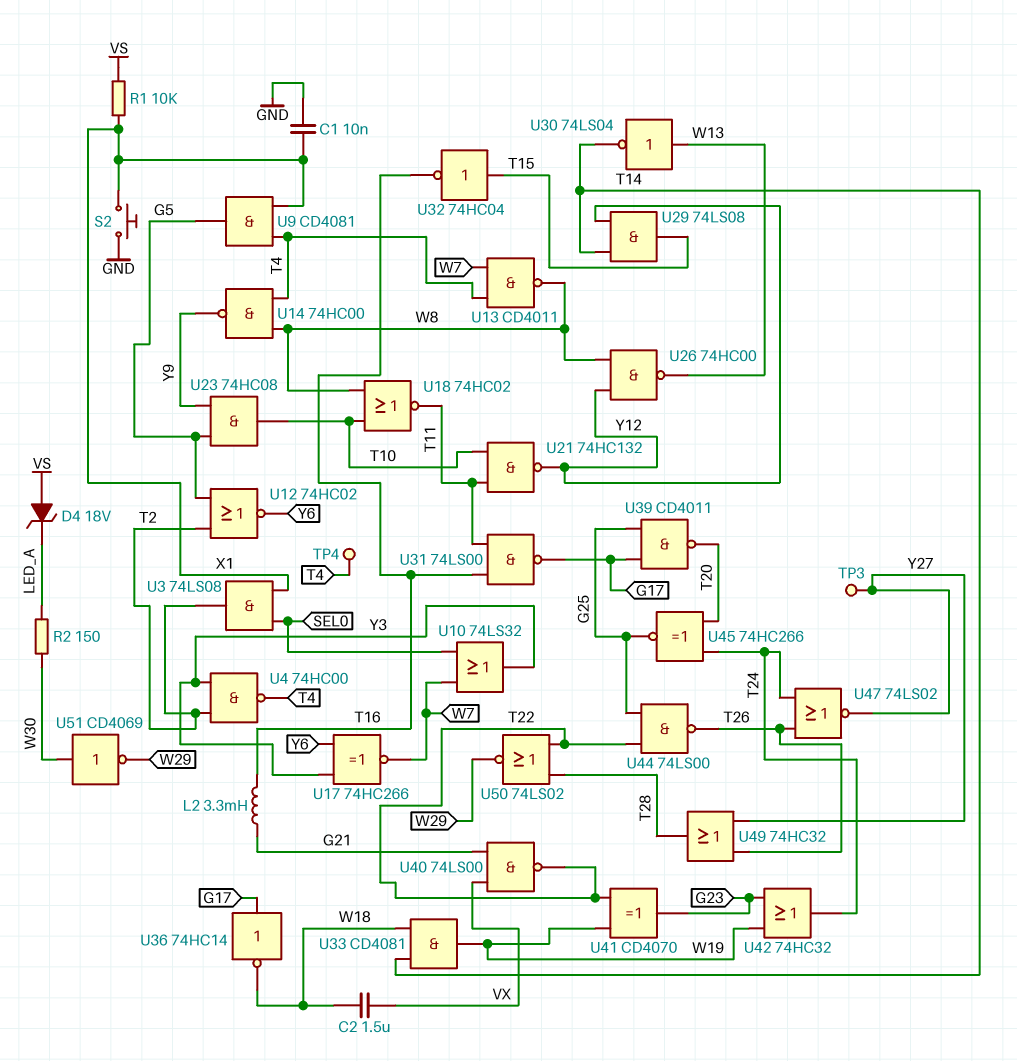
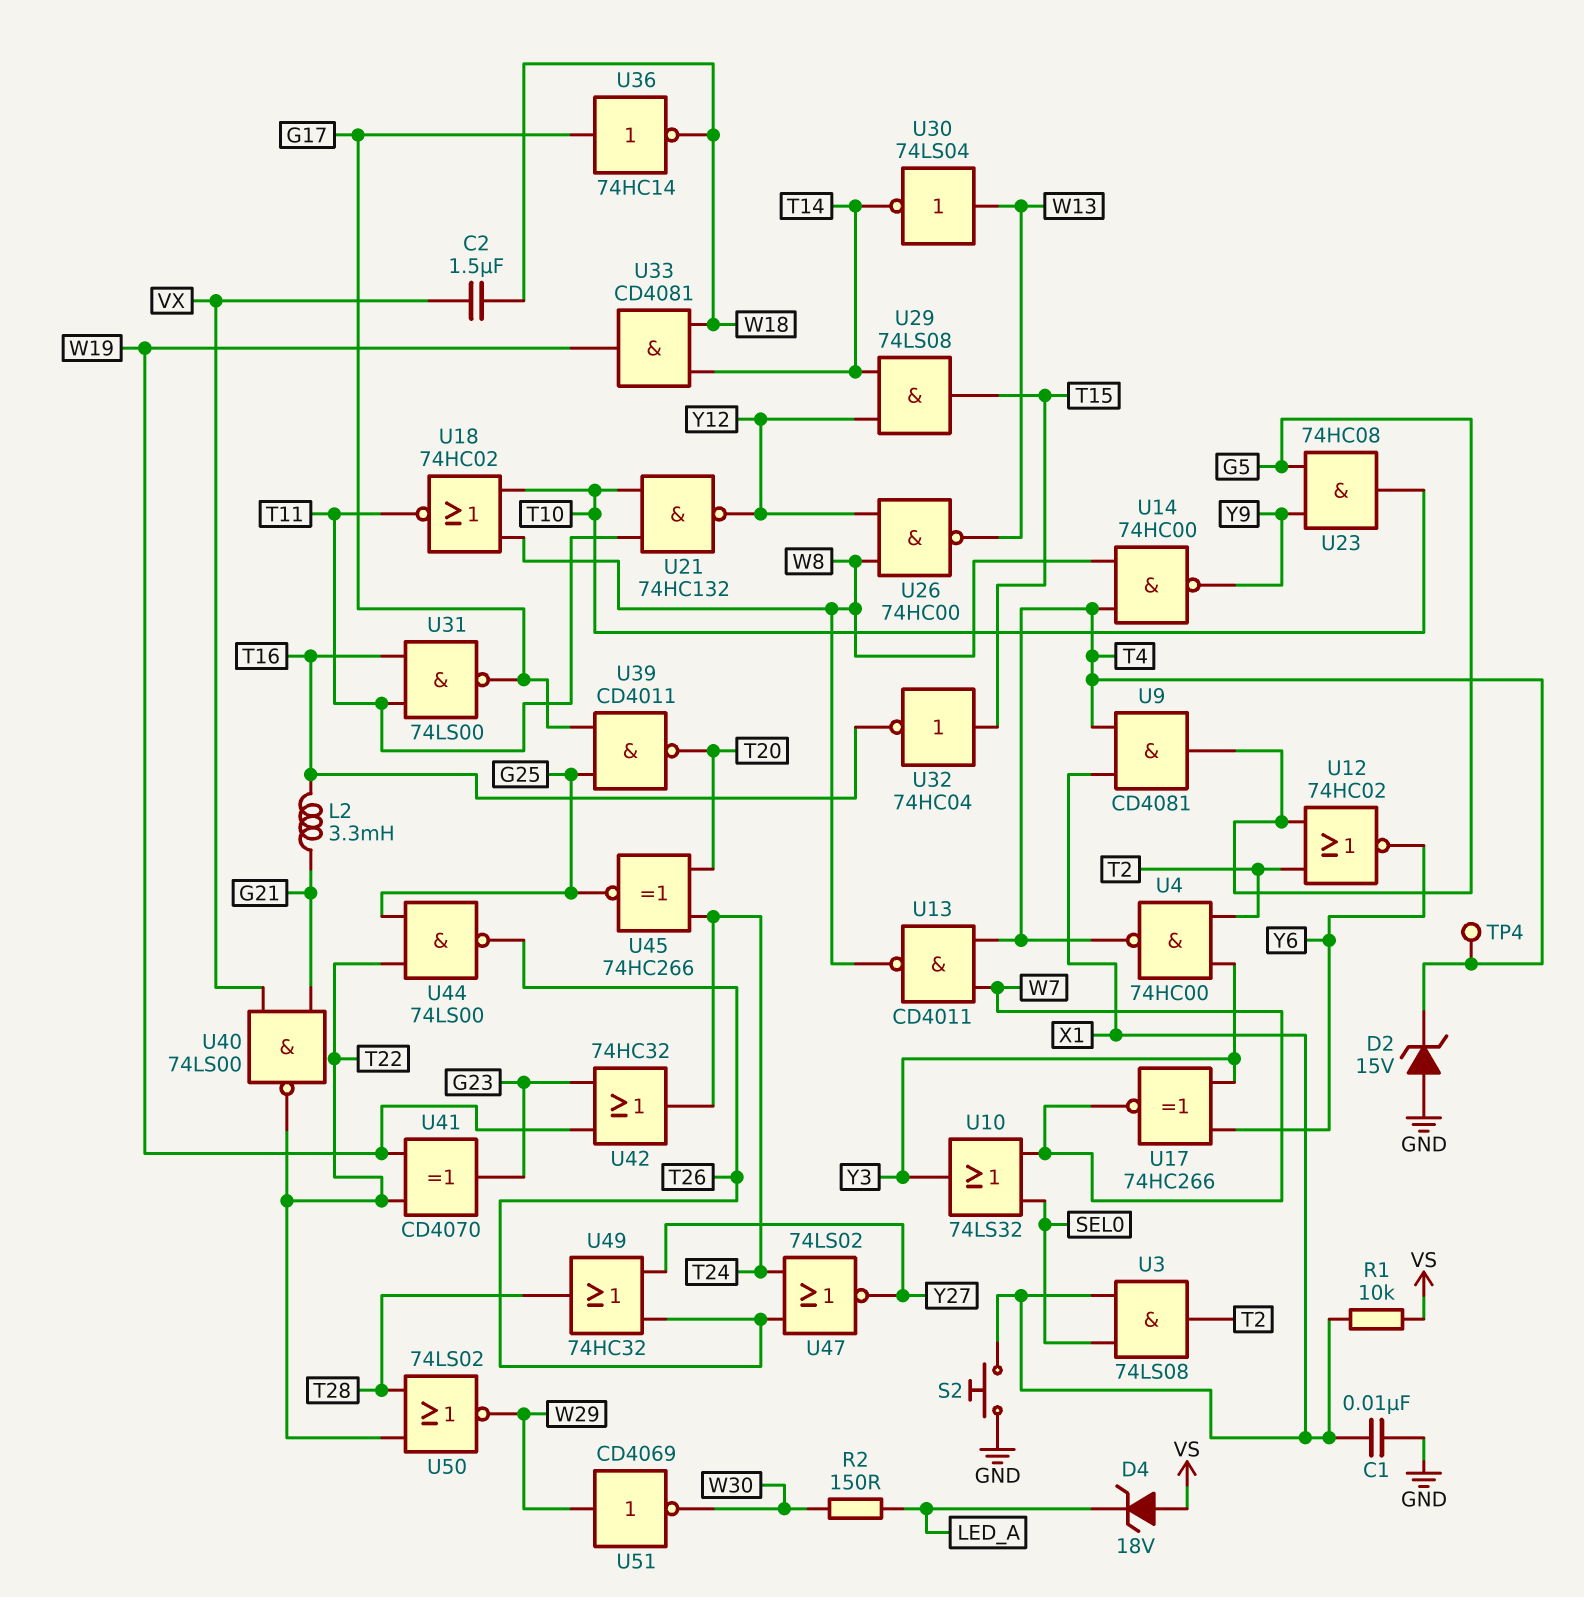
D2: none -> zener 15V (A GND, K T4)
TP3: test point (Y27) -> none
U51: NOT CD4069 (in W30, out W29) -> NOT CD4069 (in W29, out W30)

